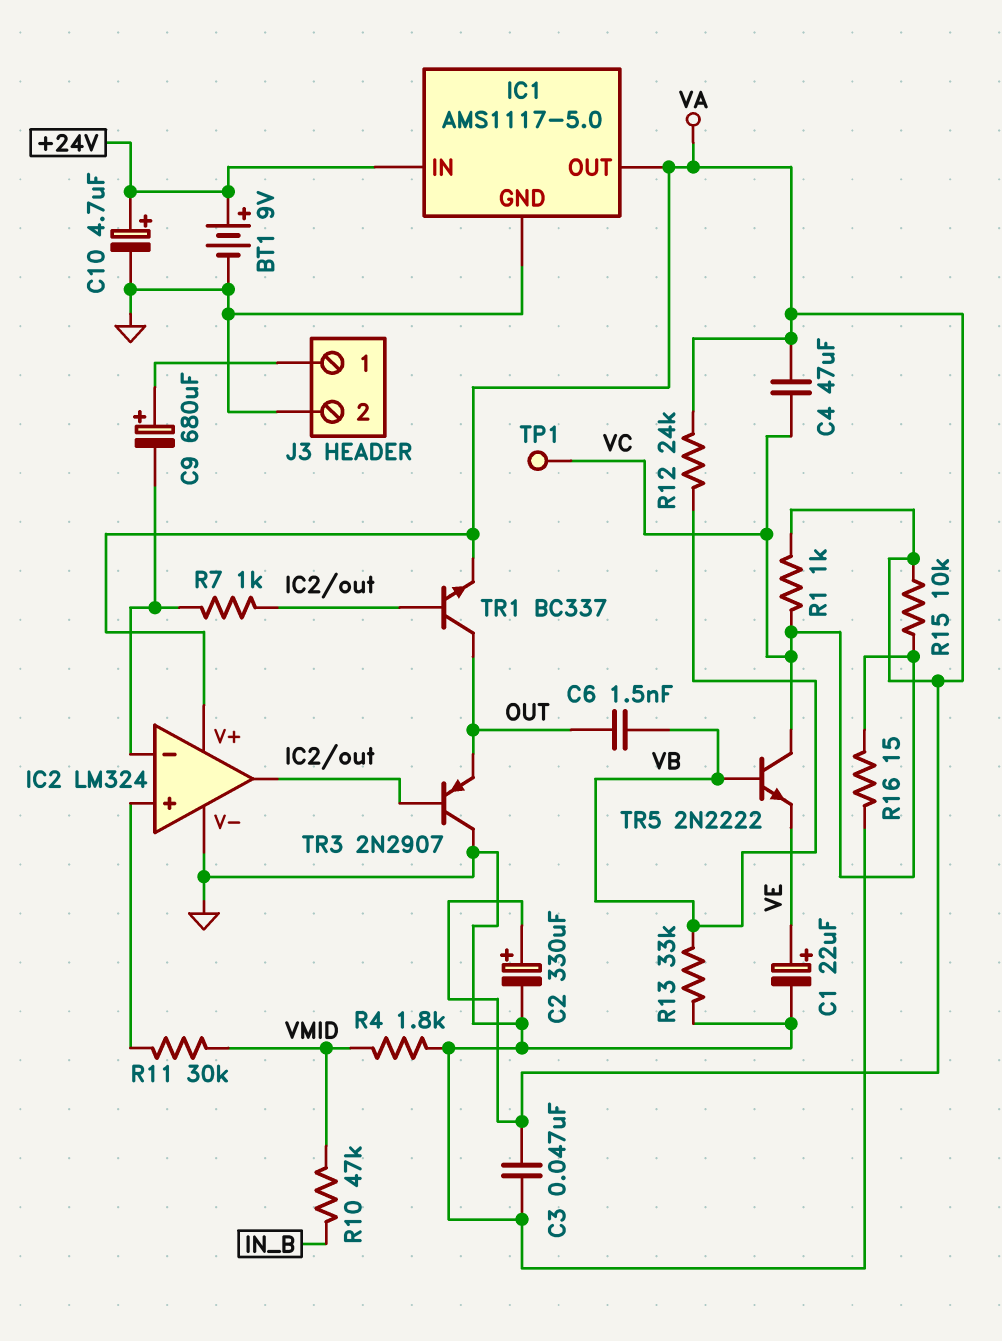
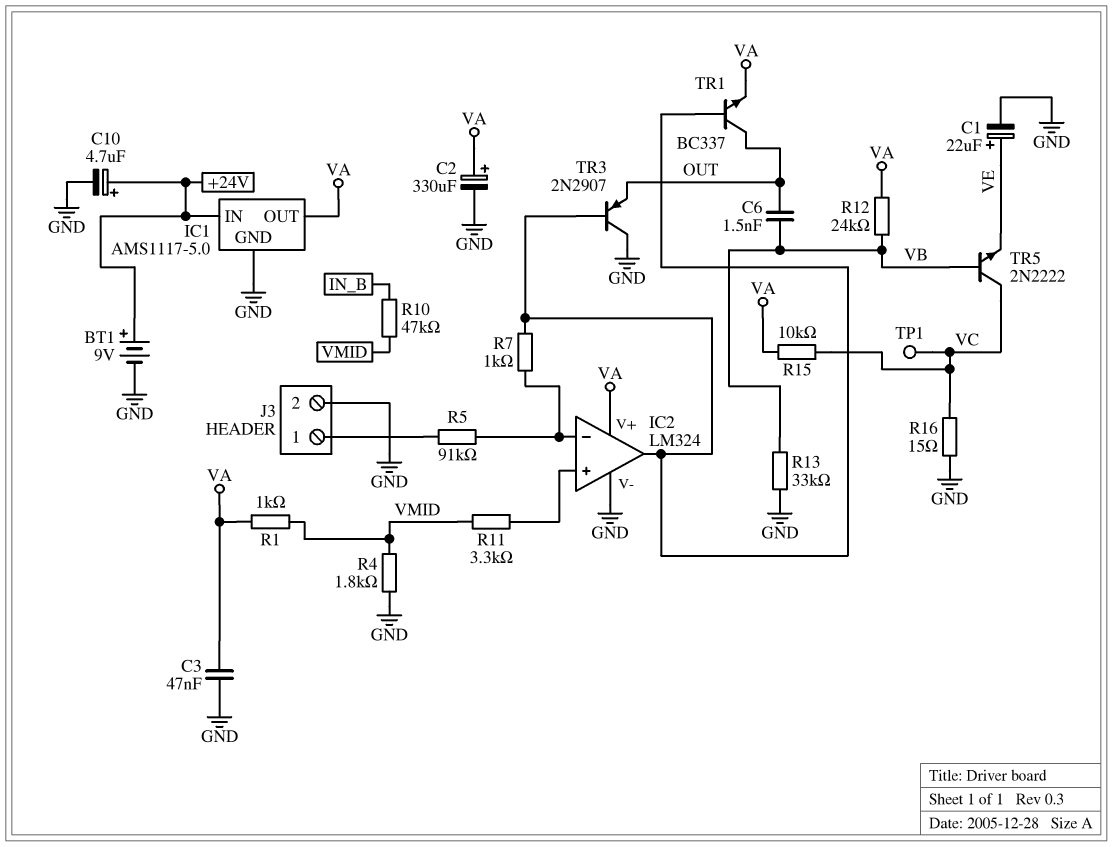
C4: 47uF (VA, VC) -> none
C9: 680uF (plus J3/1, minus IC2/in-) -> none
R1: 1k (VA, VC) -> 1k (VA, VMID)
R5: none -> 91k (IC2/in-, J3/1)
R11: 30k (IC2/in+, VMID) -> 3.3k (IC2/in+, VMID)

